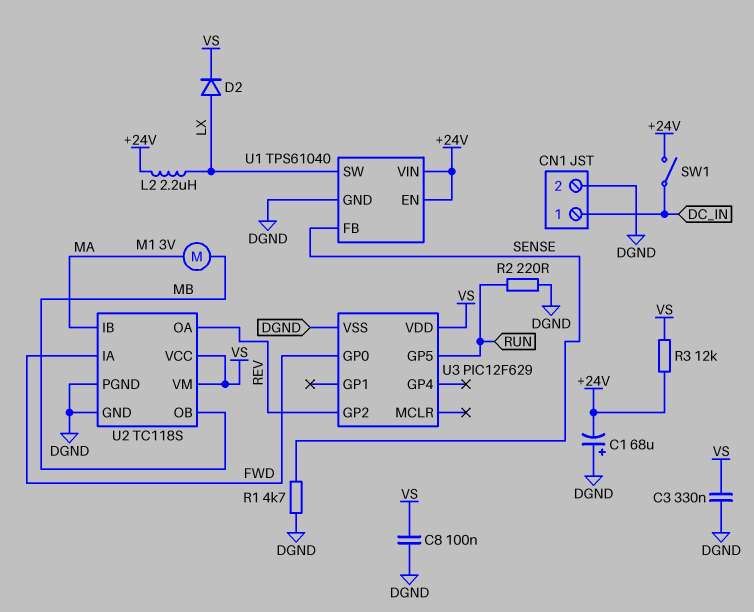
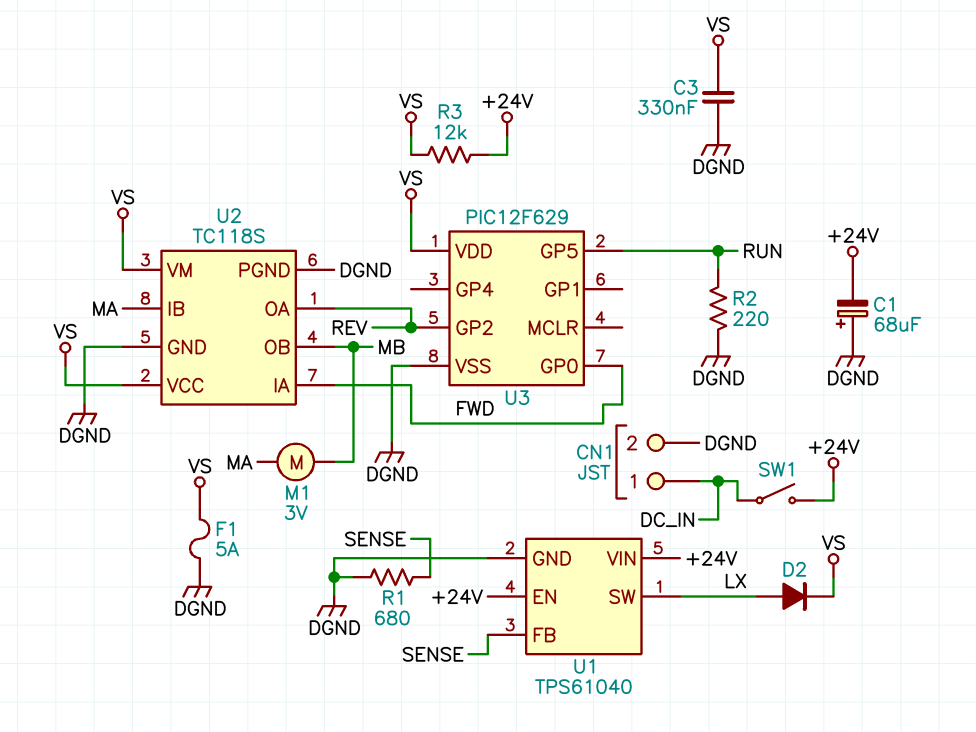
C8: 100nF (DGND, VS) -> none
F1: none -> 5A (DGND, VS)
L2: 2.2uH (+24V, LX) -> none
R1: 4.7k (DGND, SENSE) -> 680 (DGND, SENSE)

